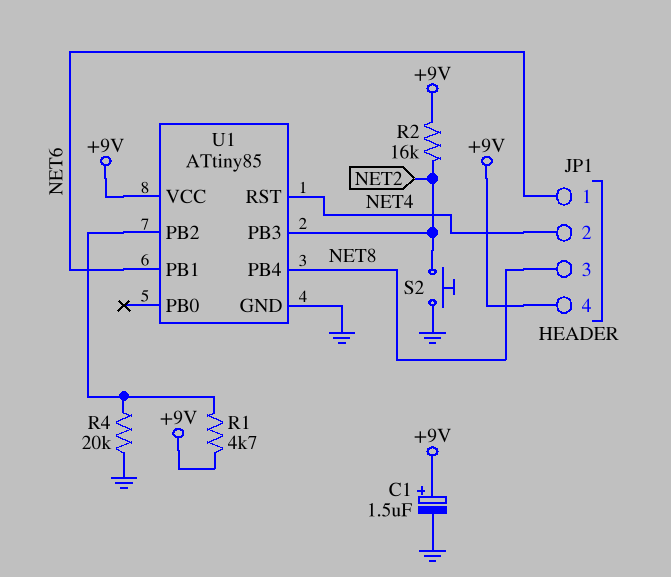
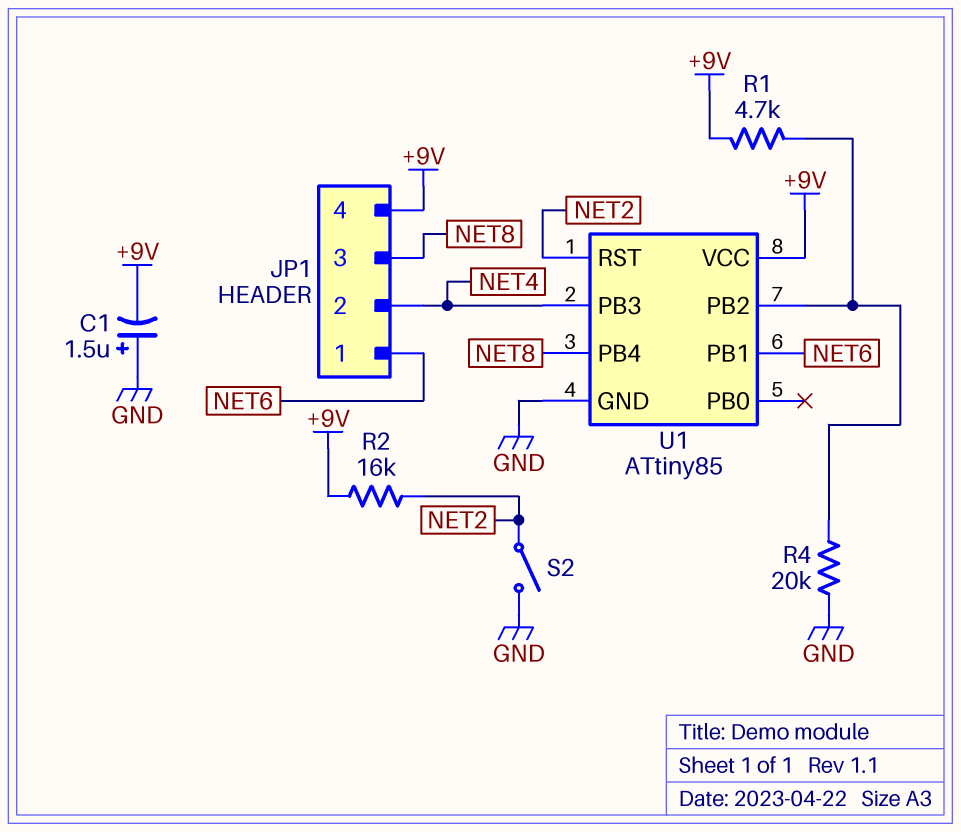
C1: 1.5uF (plus +9V, minus GND) -> 1.5uF (plus GND, minus +9V)
S2: button (GND, NET2) -> switch (GND, NET2)
U1 pin PB3: NET2 -> NET4
U1 pin RST: NET4 -> NET2

